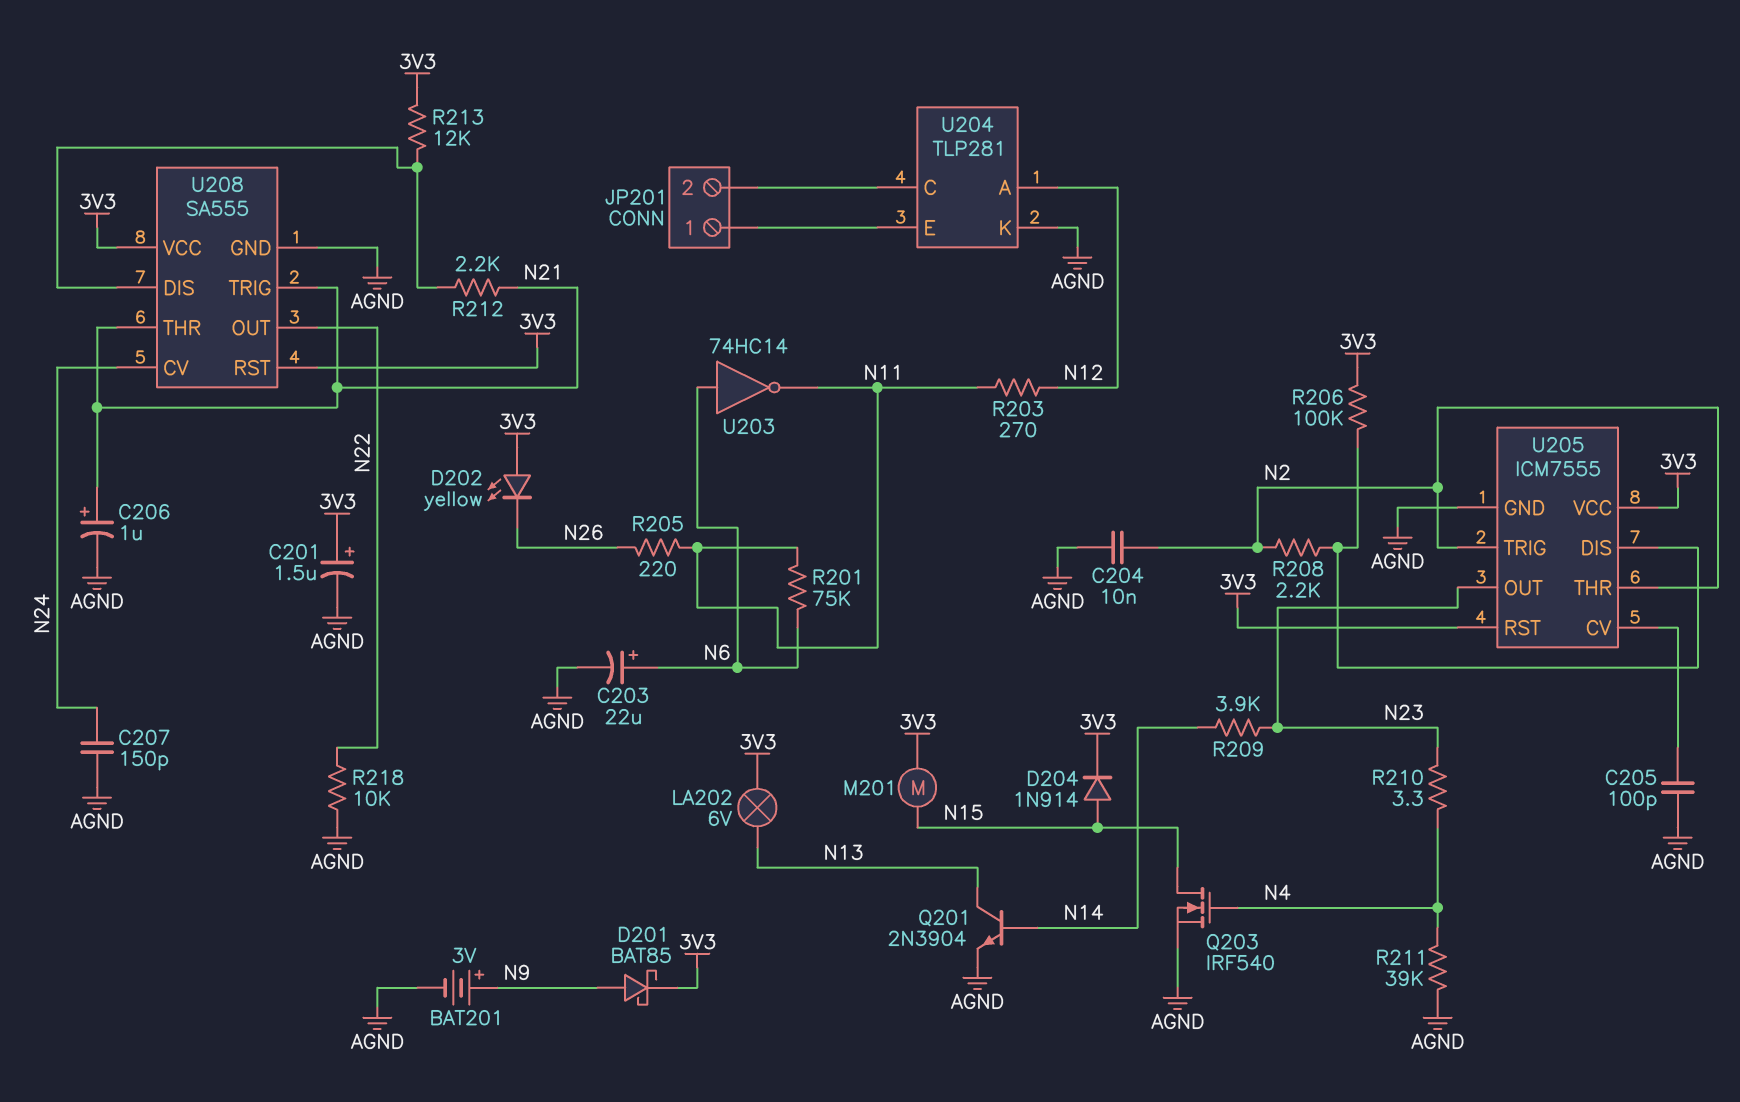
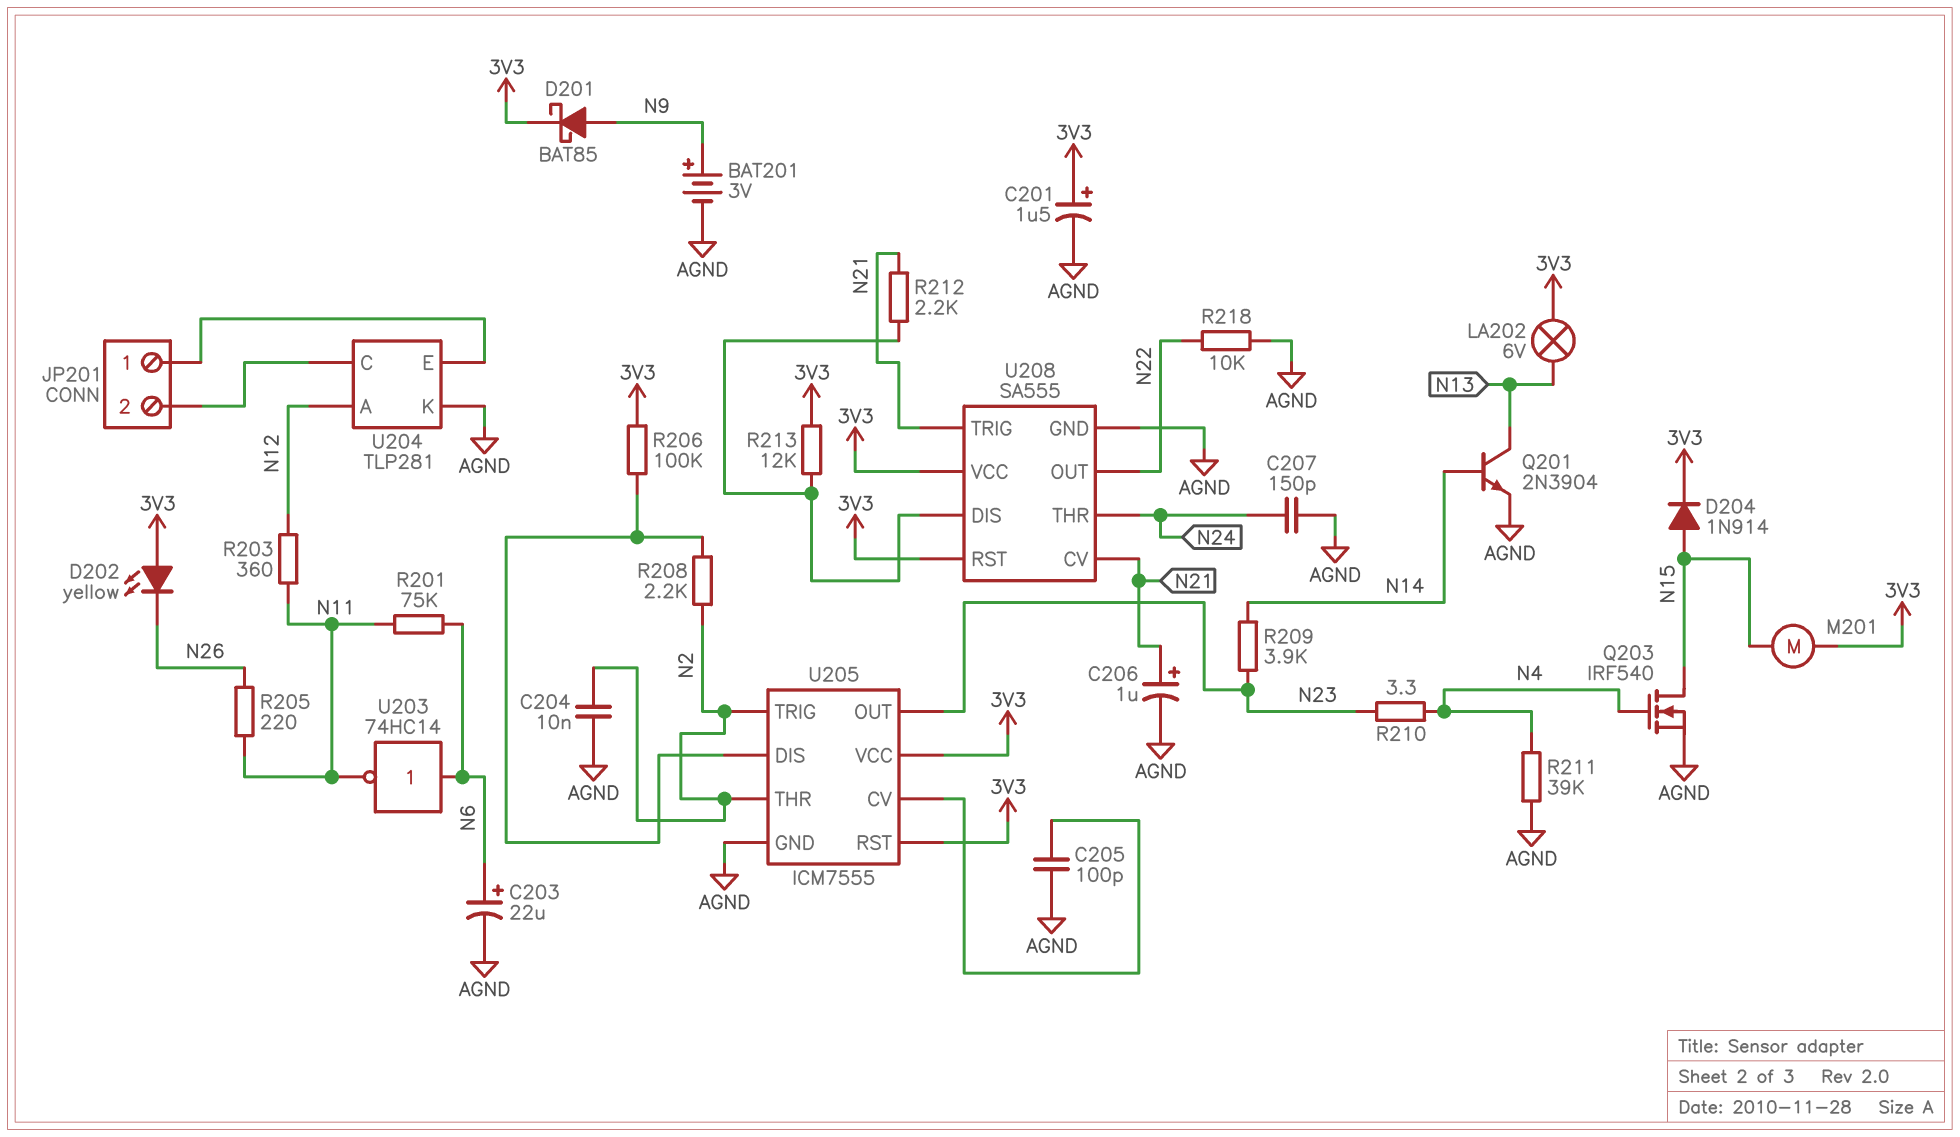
R203: 270 (N11, N12) -> 360 (N11, N12)
U208 pin CV: N24 -> N21
U208 pin THR: N21 -> N24

